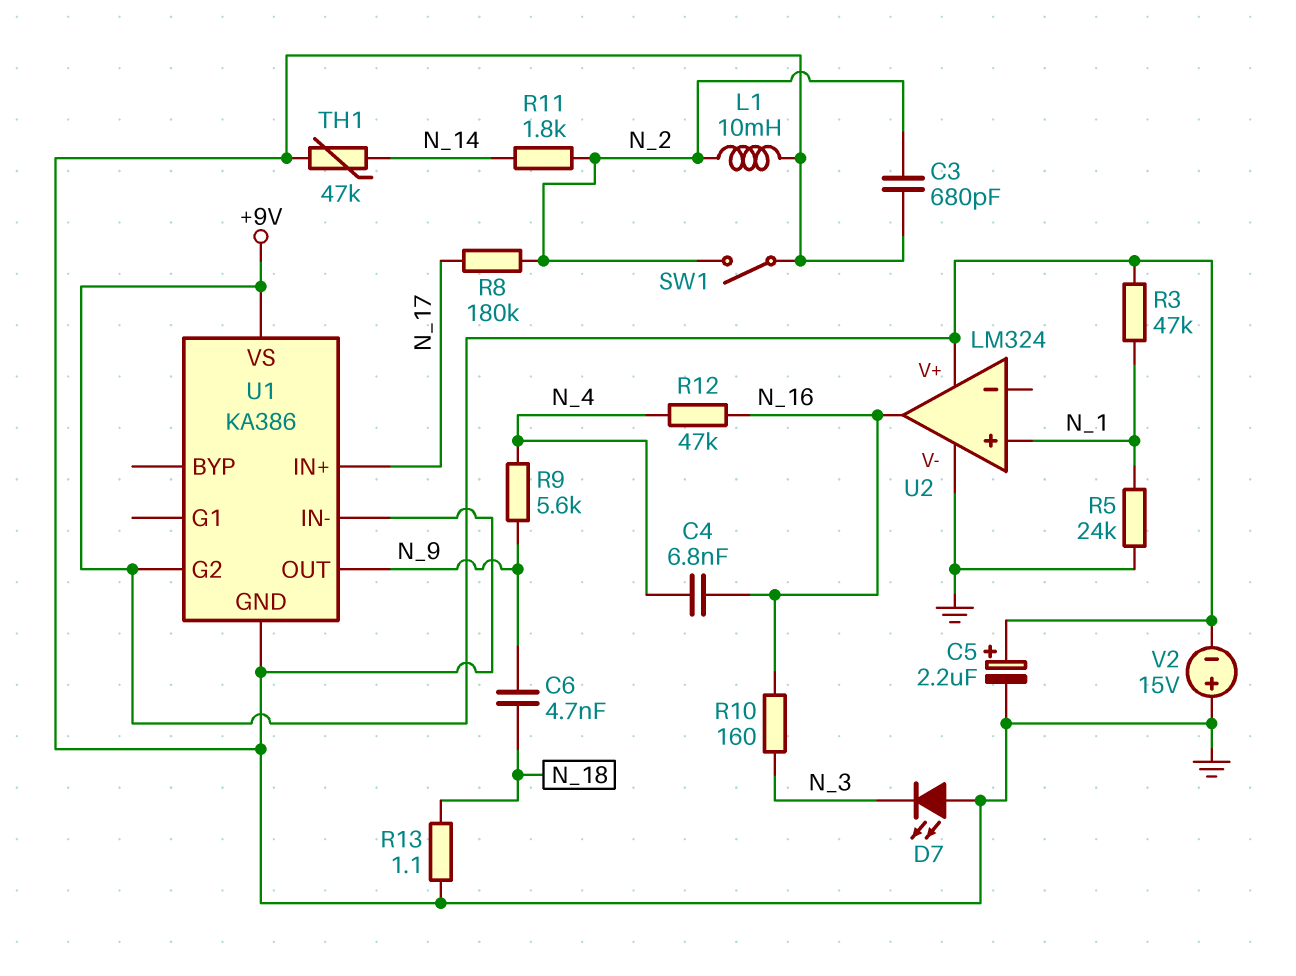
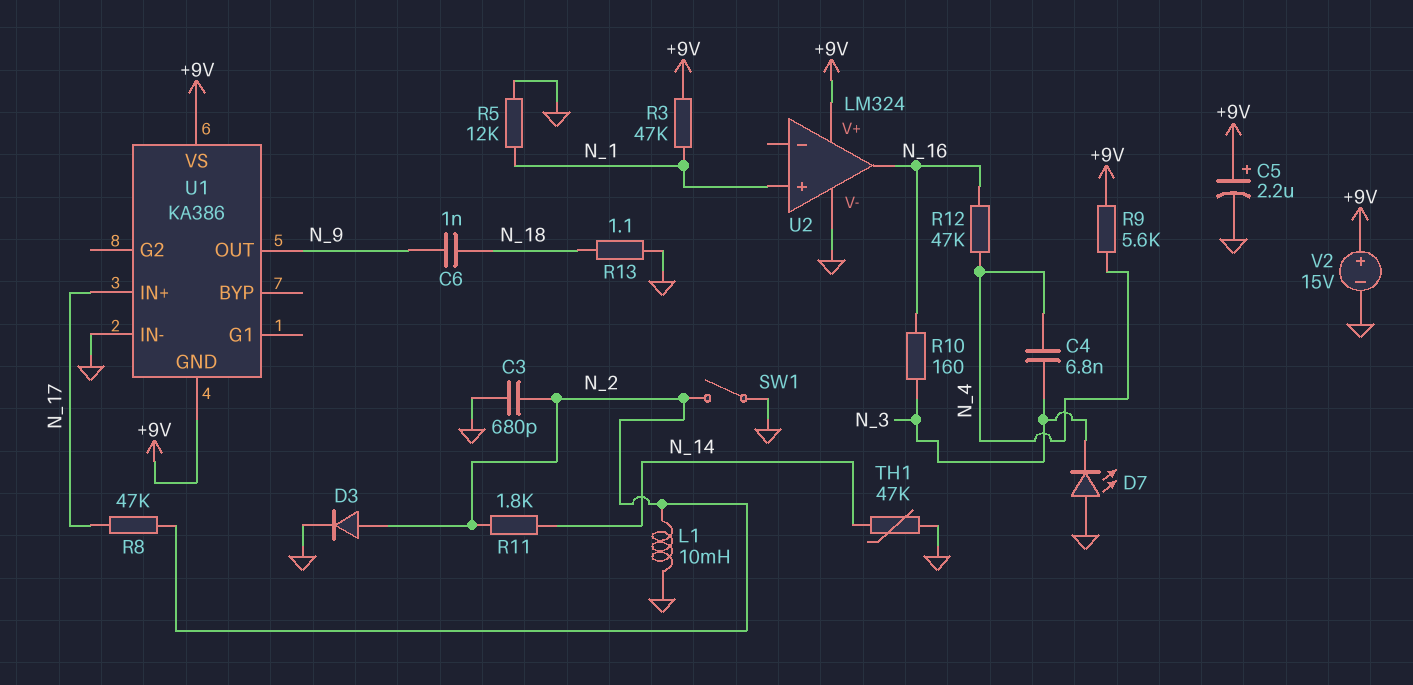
C4: 6.8nF (N_4, N_16) -> 6.8nF (N_3, N_4)
C6: 4.7nF (N_9, N_18) -> 1nF (N_9, N_18)
D3: none -> diode (A N_2, K GND)
R5: 24k (GND, N_1) -> 12k (GND, N_1)
R8: 180k (N_2, N_17) -> 47k (N_2, N_17)
R9: 5.6k (N_4, N_9) -> 5.6k (+9V, N_4)
U1 pin G2: +9V -> none
U1 pin GND: GND -> +9V
V2: 15V (plus GND, minus +9V) -> 15V (plus +9V, minus GND)

